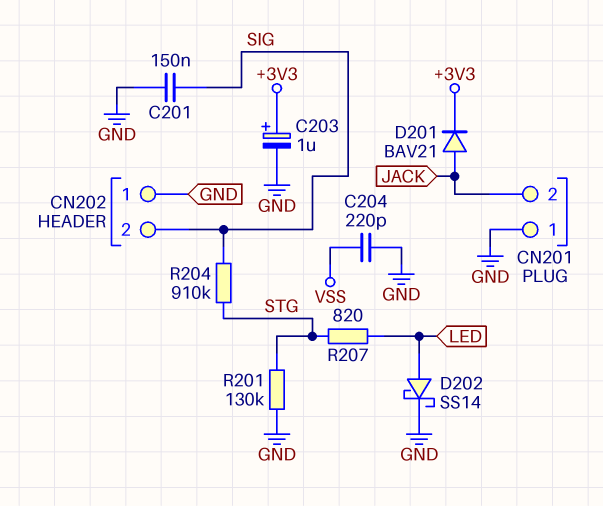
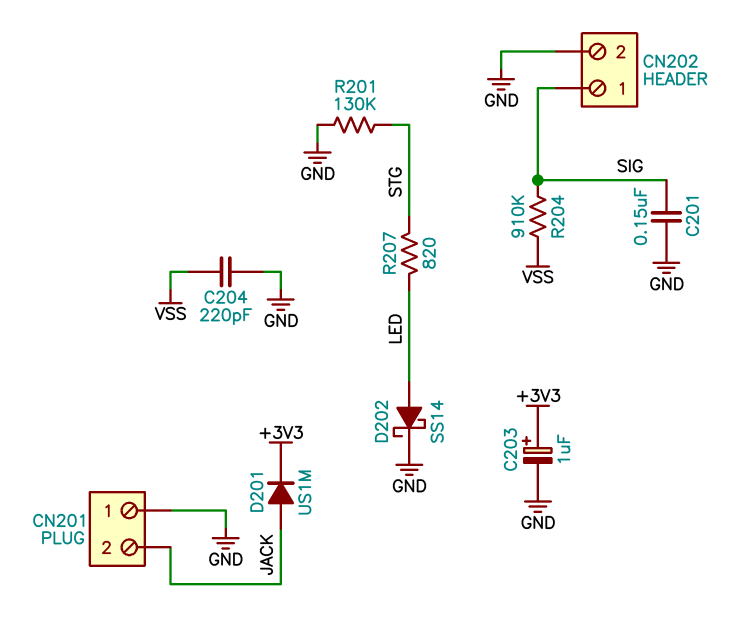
CN202 pin 1: GND -> SIG
CN202 pin 2: SIG -> GND
D201: diode BAV21 (A JACK, K +3V3) -> diode US1M (A JACK, K +3V3)
R204: 910k (SIG, STG) -> 910k (SIG, VSS)

